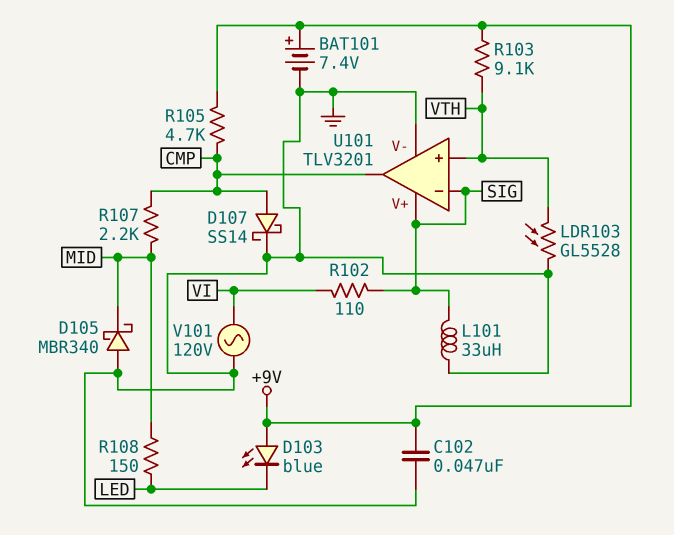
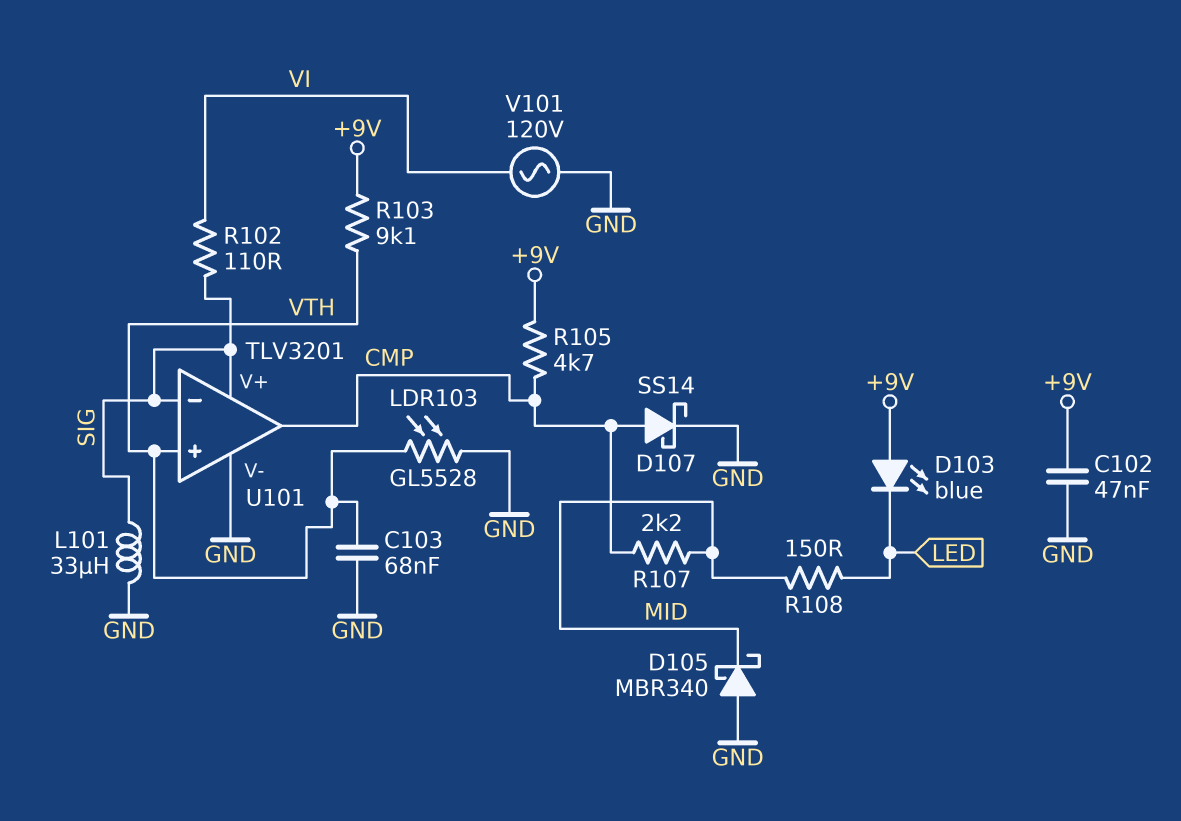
BAT101: 7.4V (plus +9V, minus GND) -> none
C103: none -> 68nF (GND, VTH)

